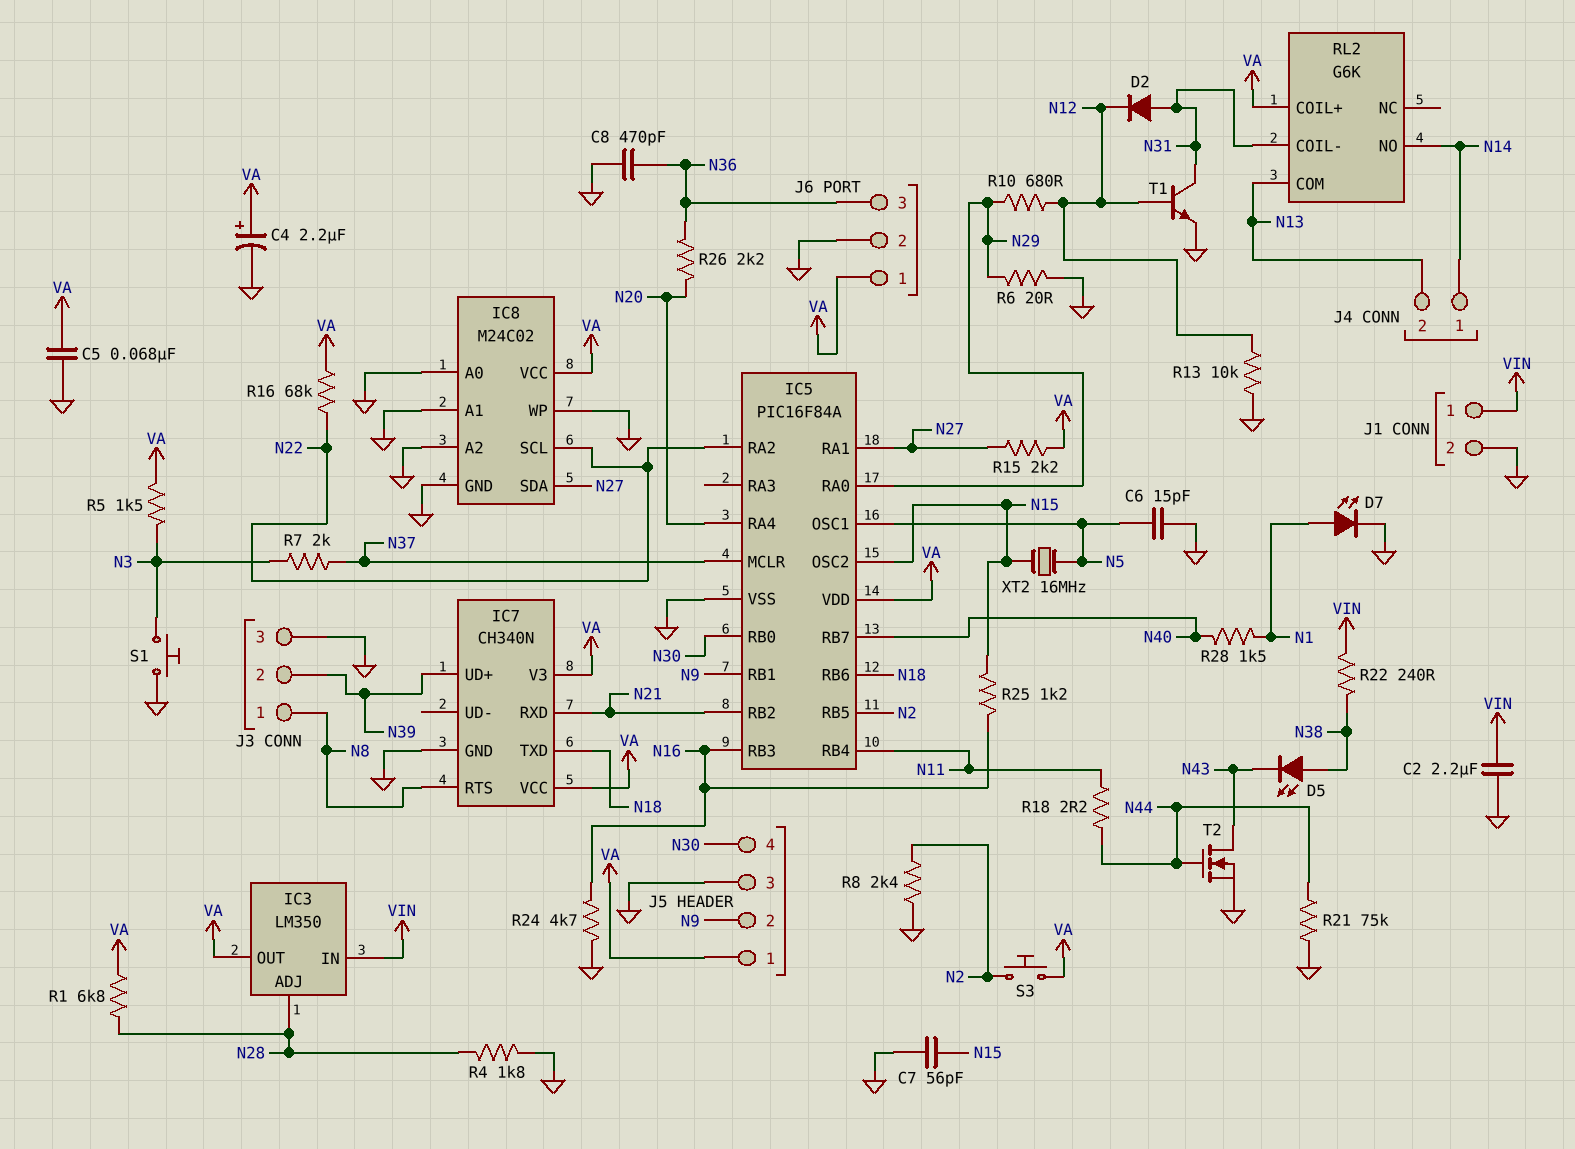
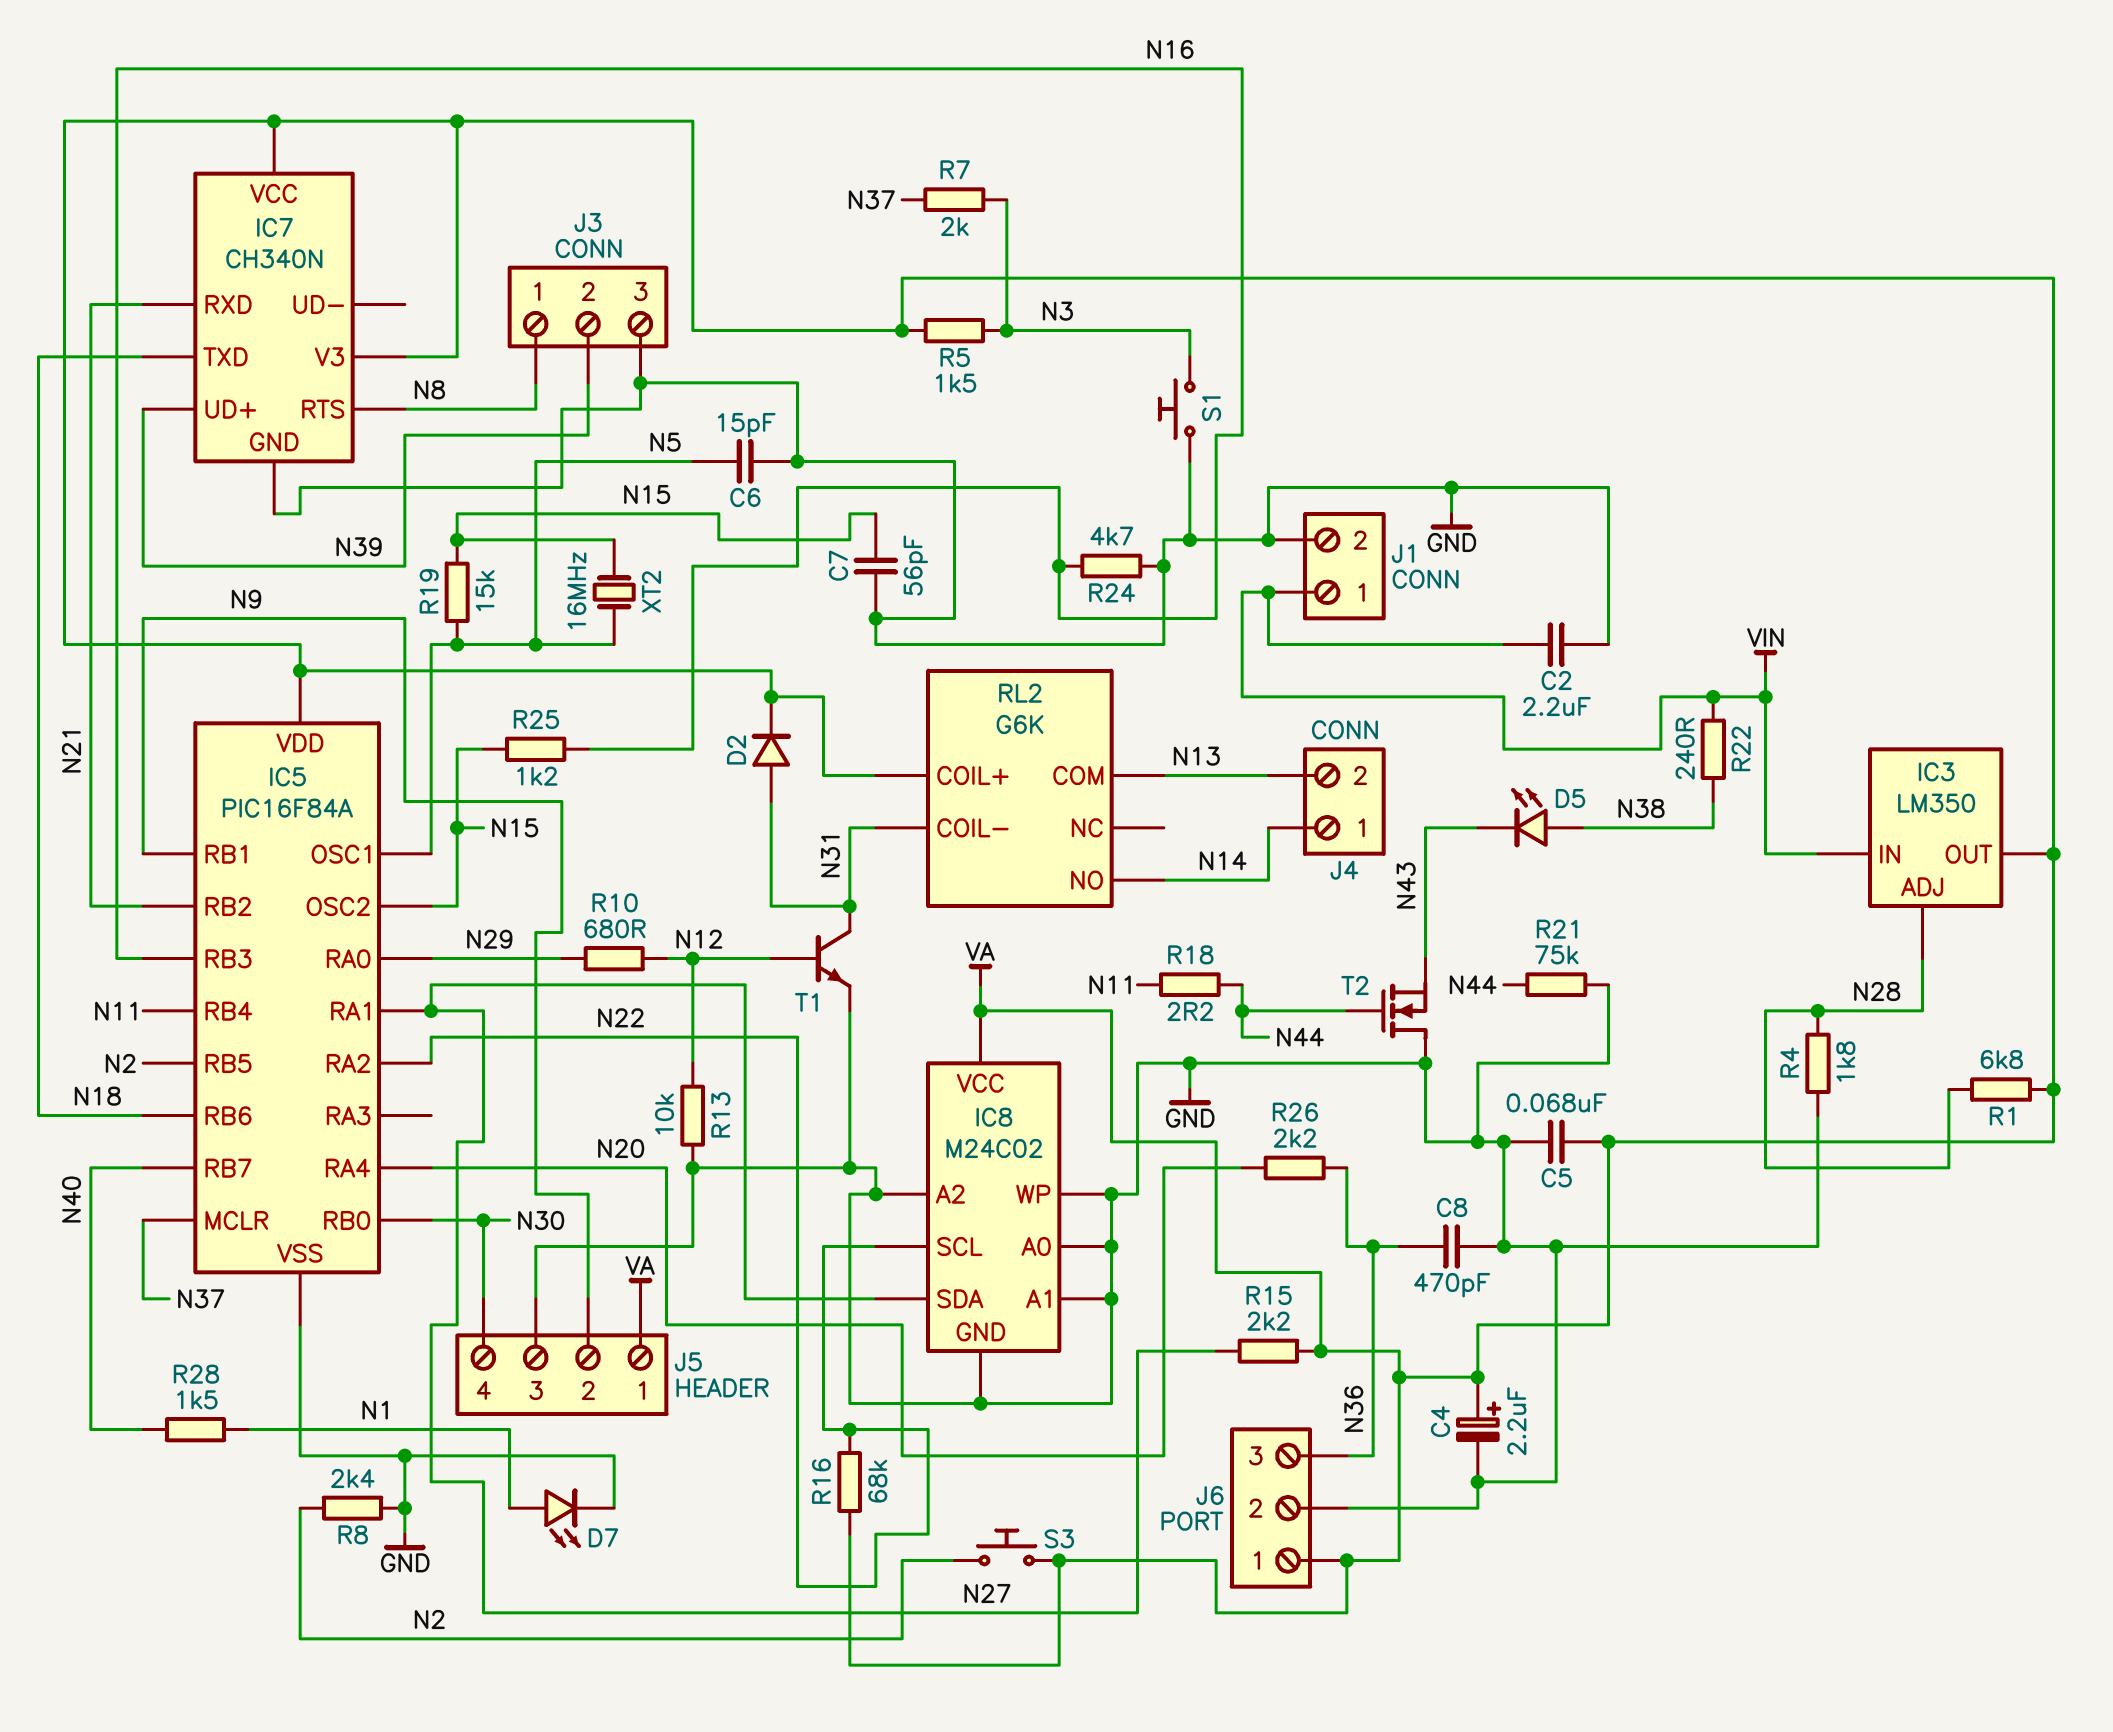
D2: diode (A N31, K N12) -> diode (A N31, K VA)
R6: 20 (GND, N29) -> none
R19: none -> 15k (N5, N15)
T2: NMOS (G N44, D N43, S GND) -> NMOS (G N44, D GND, S N43)

